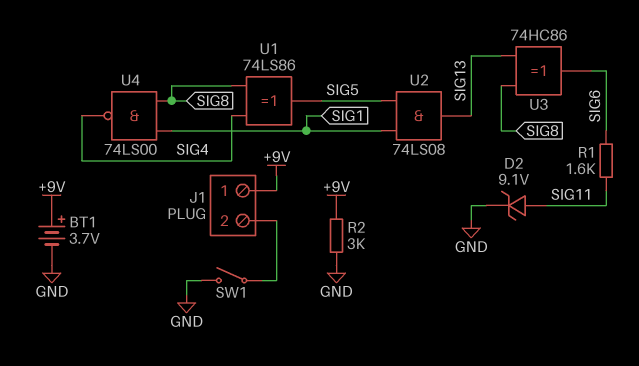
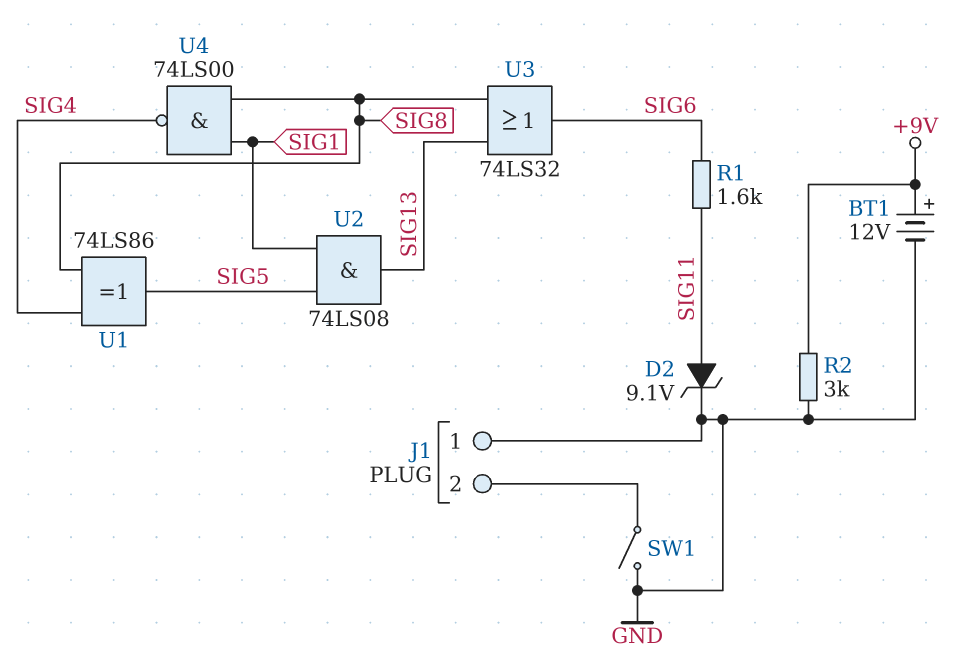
BT1: 3.7V (plus +9V, minus GND) -> 12V (plus +9V, minus GND)
J1 pin 1: +9V -> GND
U3: XOR 74HC86 (in SIG8, in SIG13, out SIG6) -> OR 74LS32 (in SIG8, in SIG13, out SIG6)

